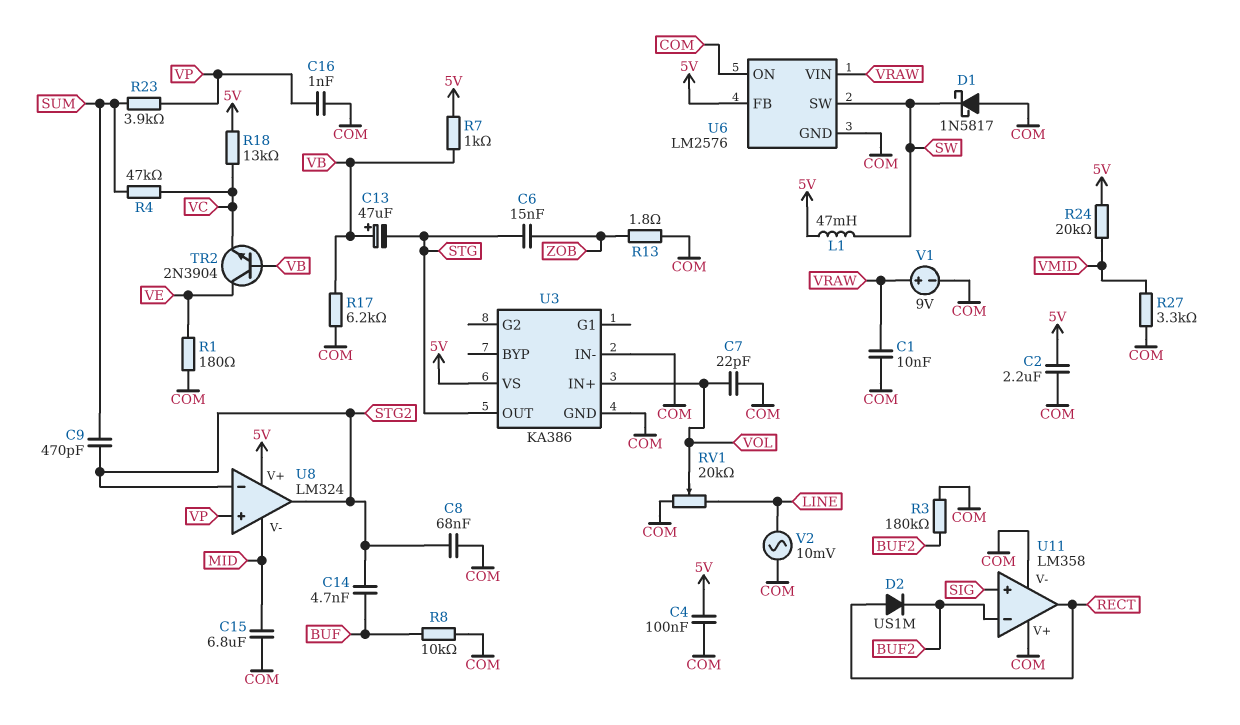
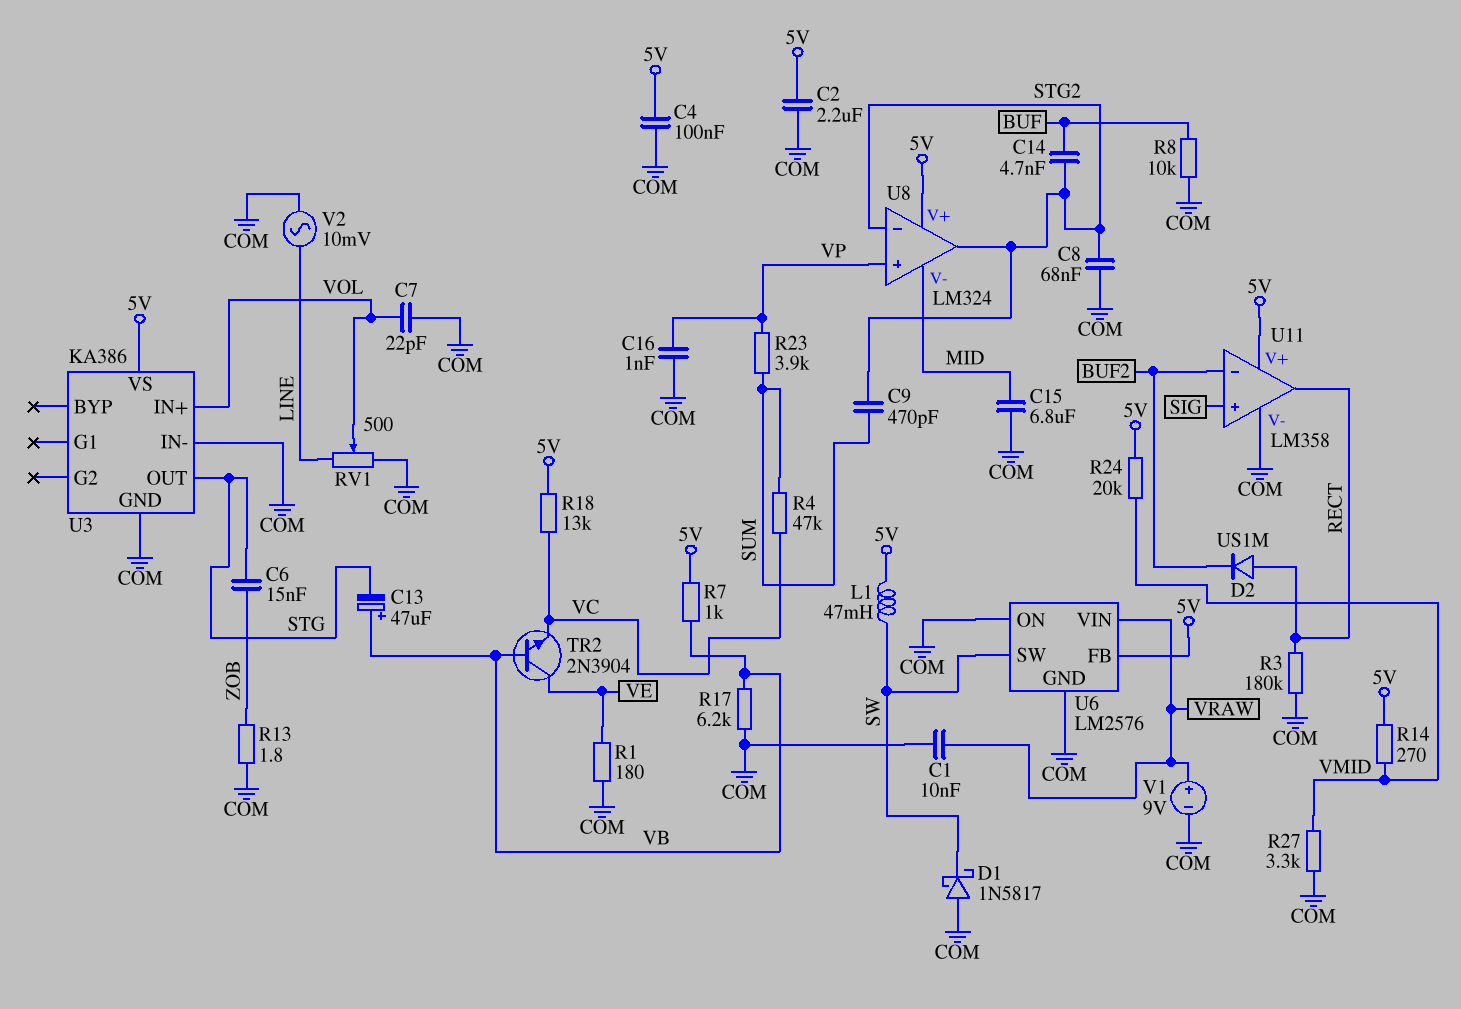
R3: 180k (BUF2, COM) -> 180k (COM, RECT)
R14: none -> 270 (5V, VMID)
RV1: 20k (COM, LINE, wiper VOL) -> 500 (COM, LINE, wiper VOL)
U11 pin V+: COM -> 5V

